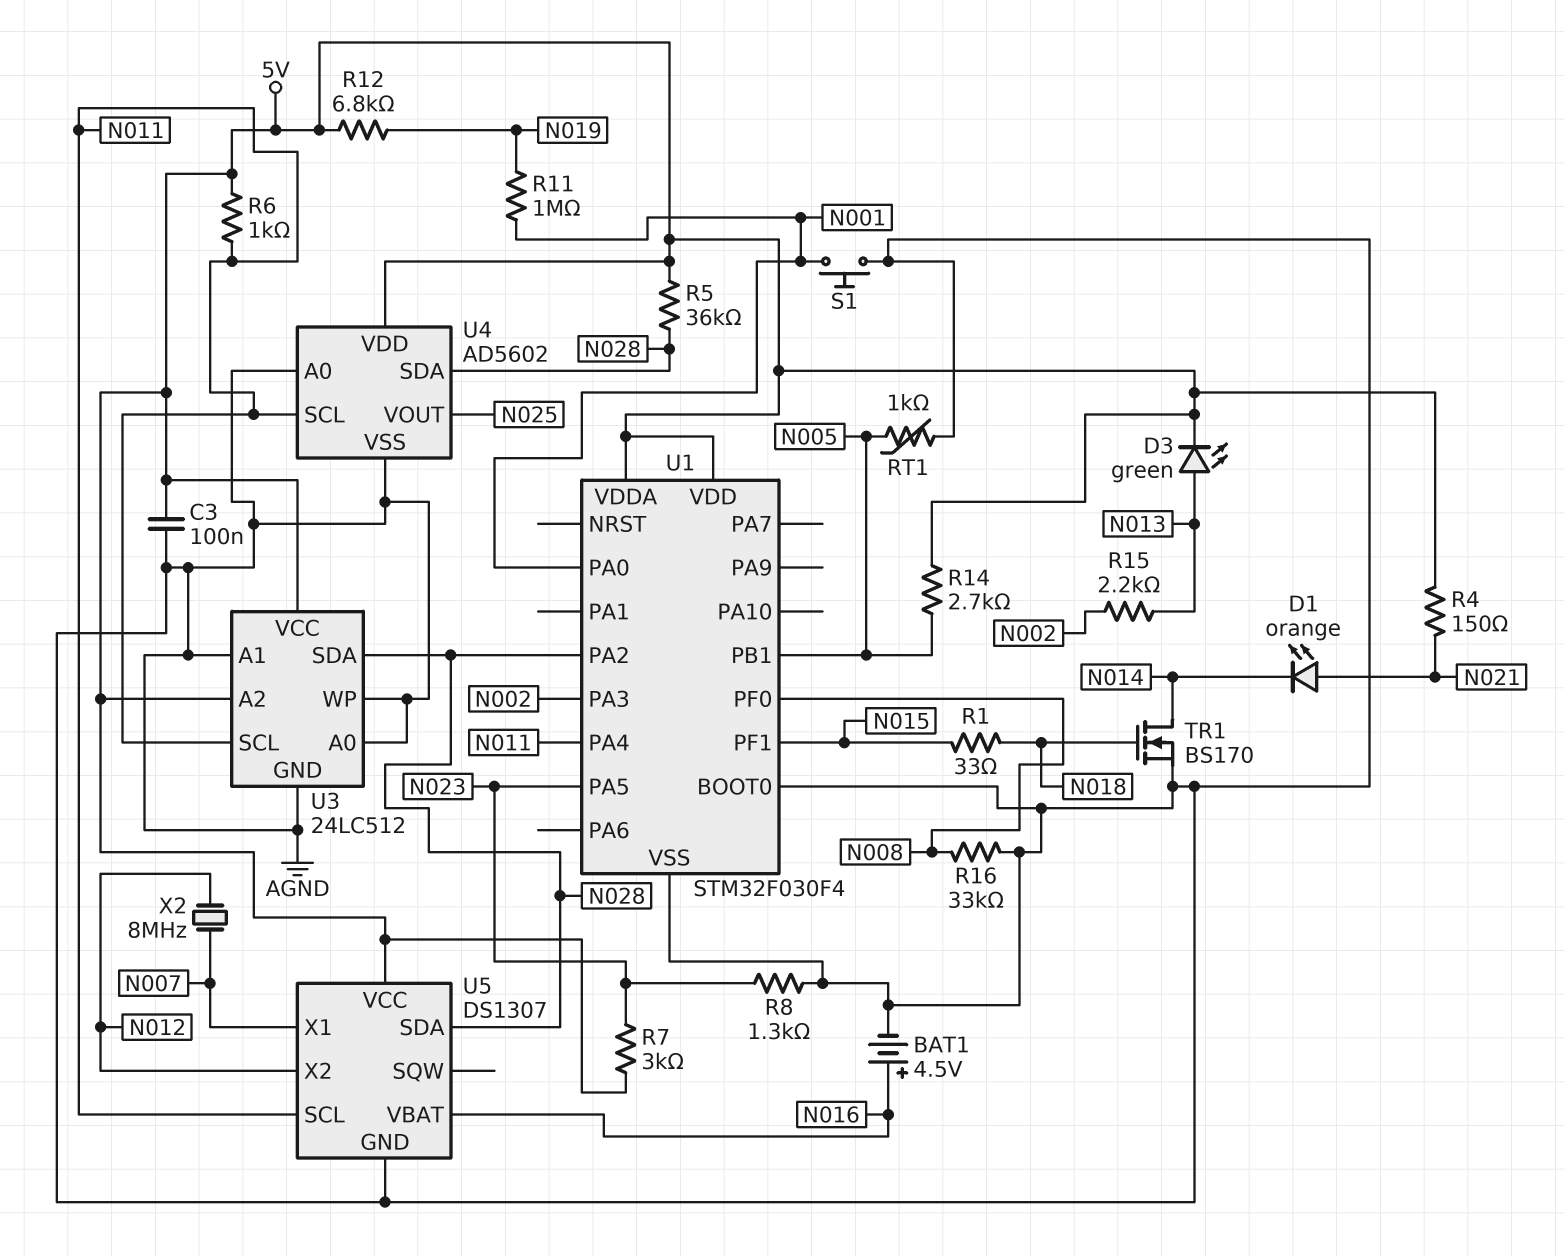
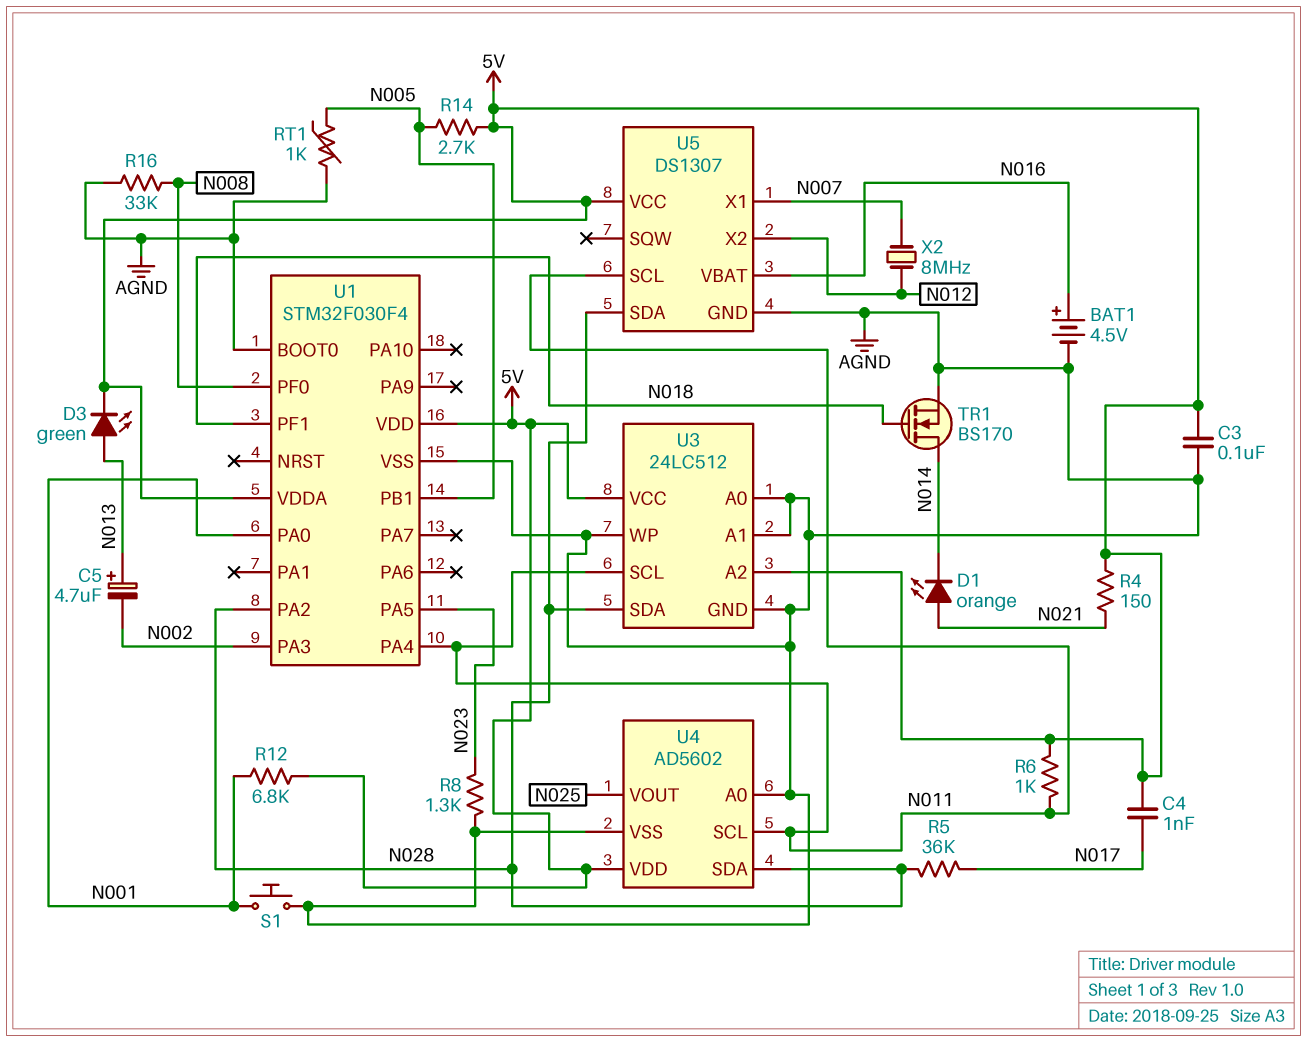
C4: none -> 1nF (5V, N017)
C5: none -> 4.7uF (plus N013, minus N002)
R1: 33 (N015, N018) -> none
R5: 36k (5V, N028) -> 36k (N017, N028)
R7: 3k (5V, N023) -> none
R11: 1M (N001, N019) -> none
R12: 6.8k (5V, N019) -> 6.8k (5V, N001)
R15: 2.2k (N002, N013) -> none
U1 pin PF1: N015 -> N018

